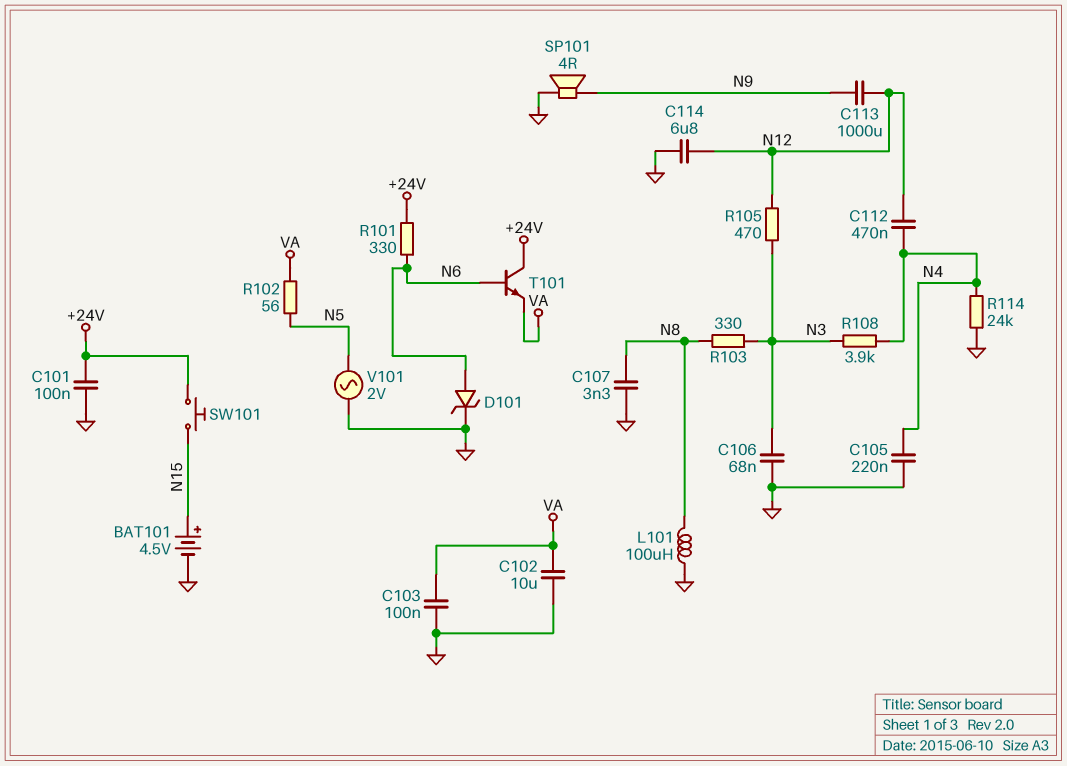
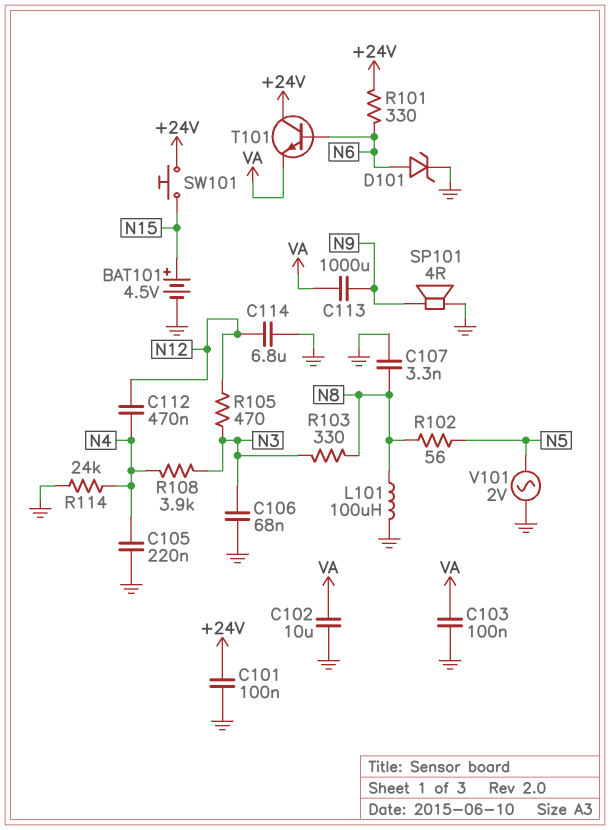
C113: 1000uF (N9, N12) -> 1000uF (N9, VA)
R102: 56 (N5, VA) -> 56 (N5, N8)

